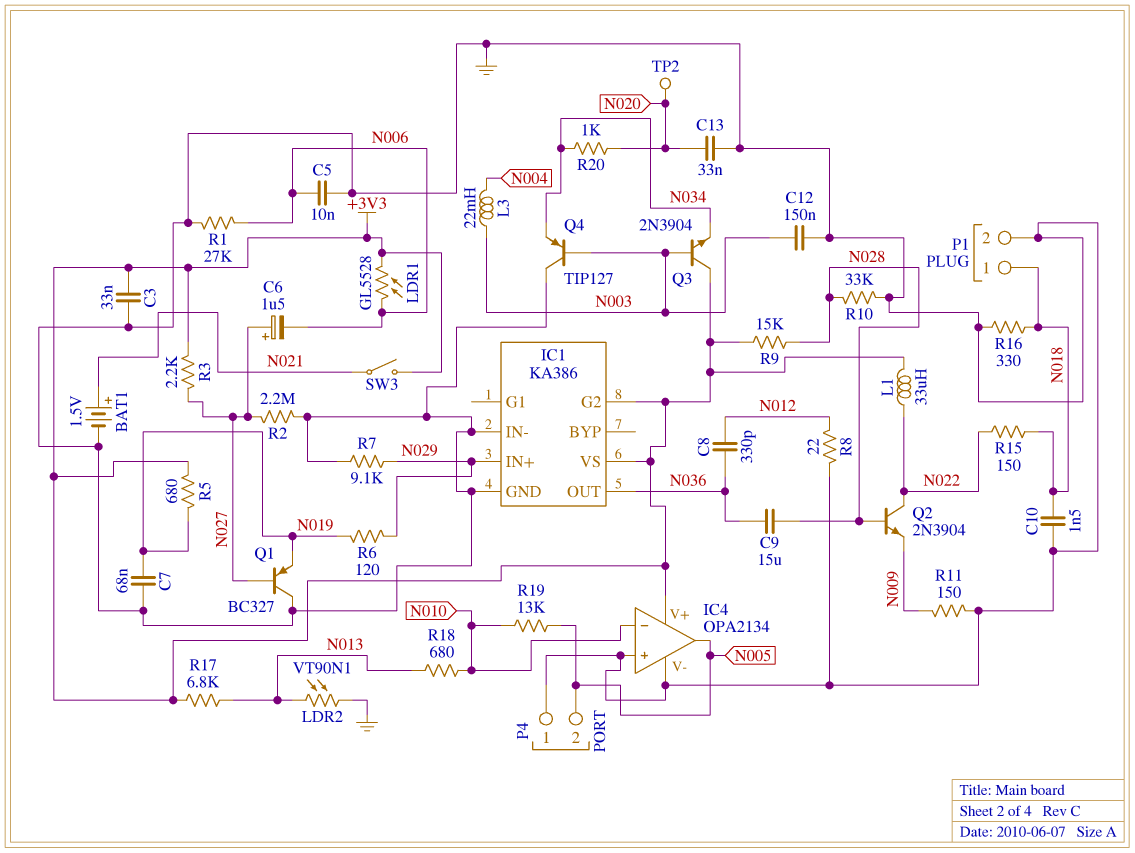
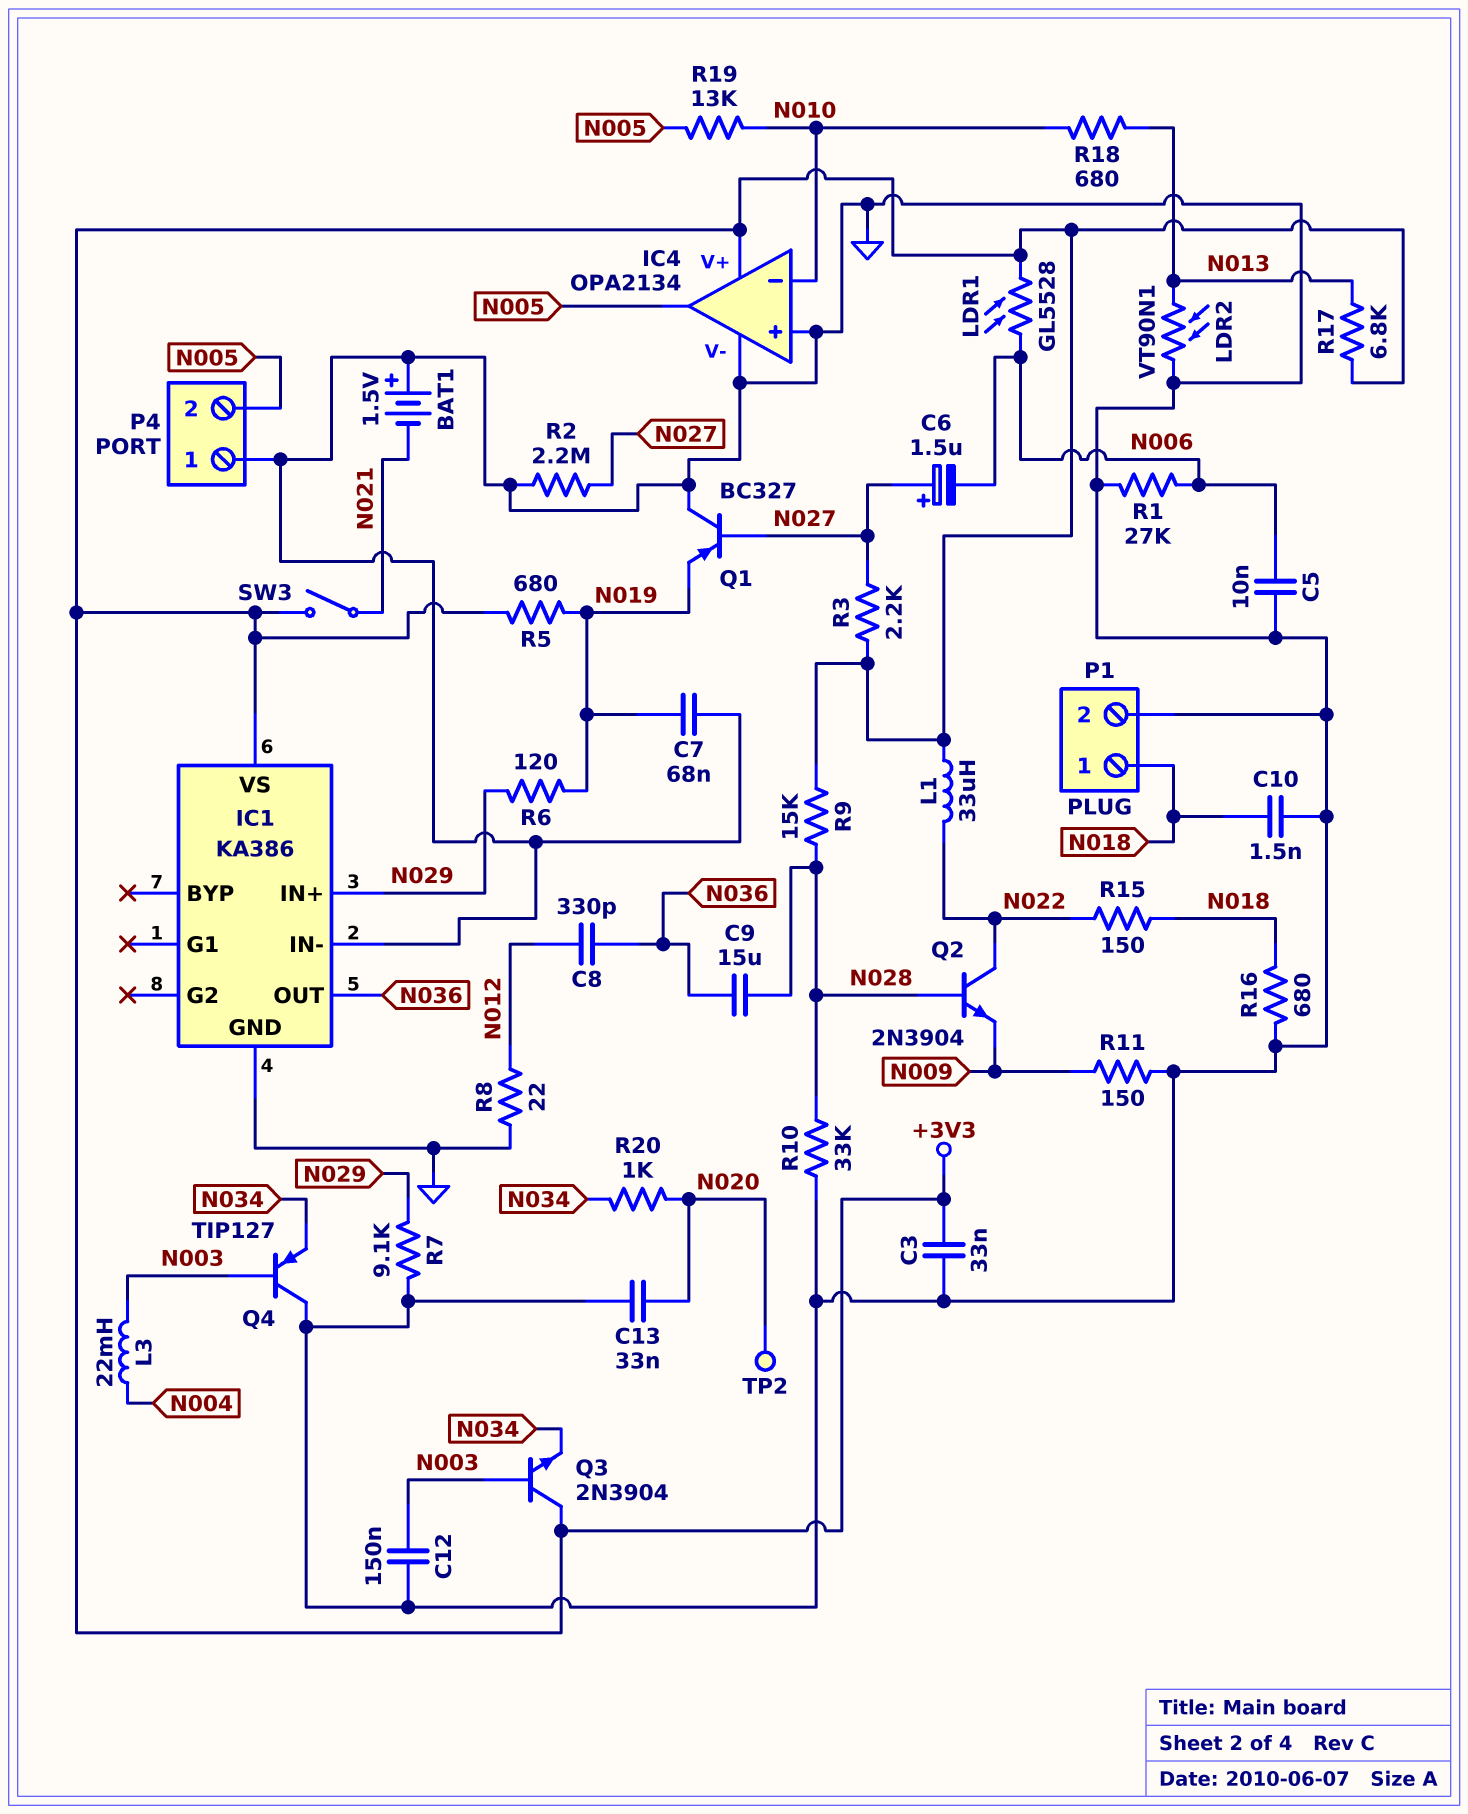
BAT1: 1.5V (plus N021, minus GND) -> 1.5V (plus GND, minus N021)
IC1 pin G2: +3V3 -> none
R16: 330 (GND, N018) -> 680 (GND, N018)

